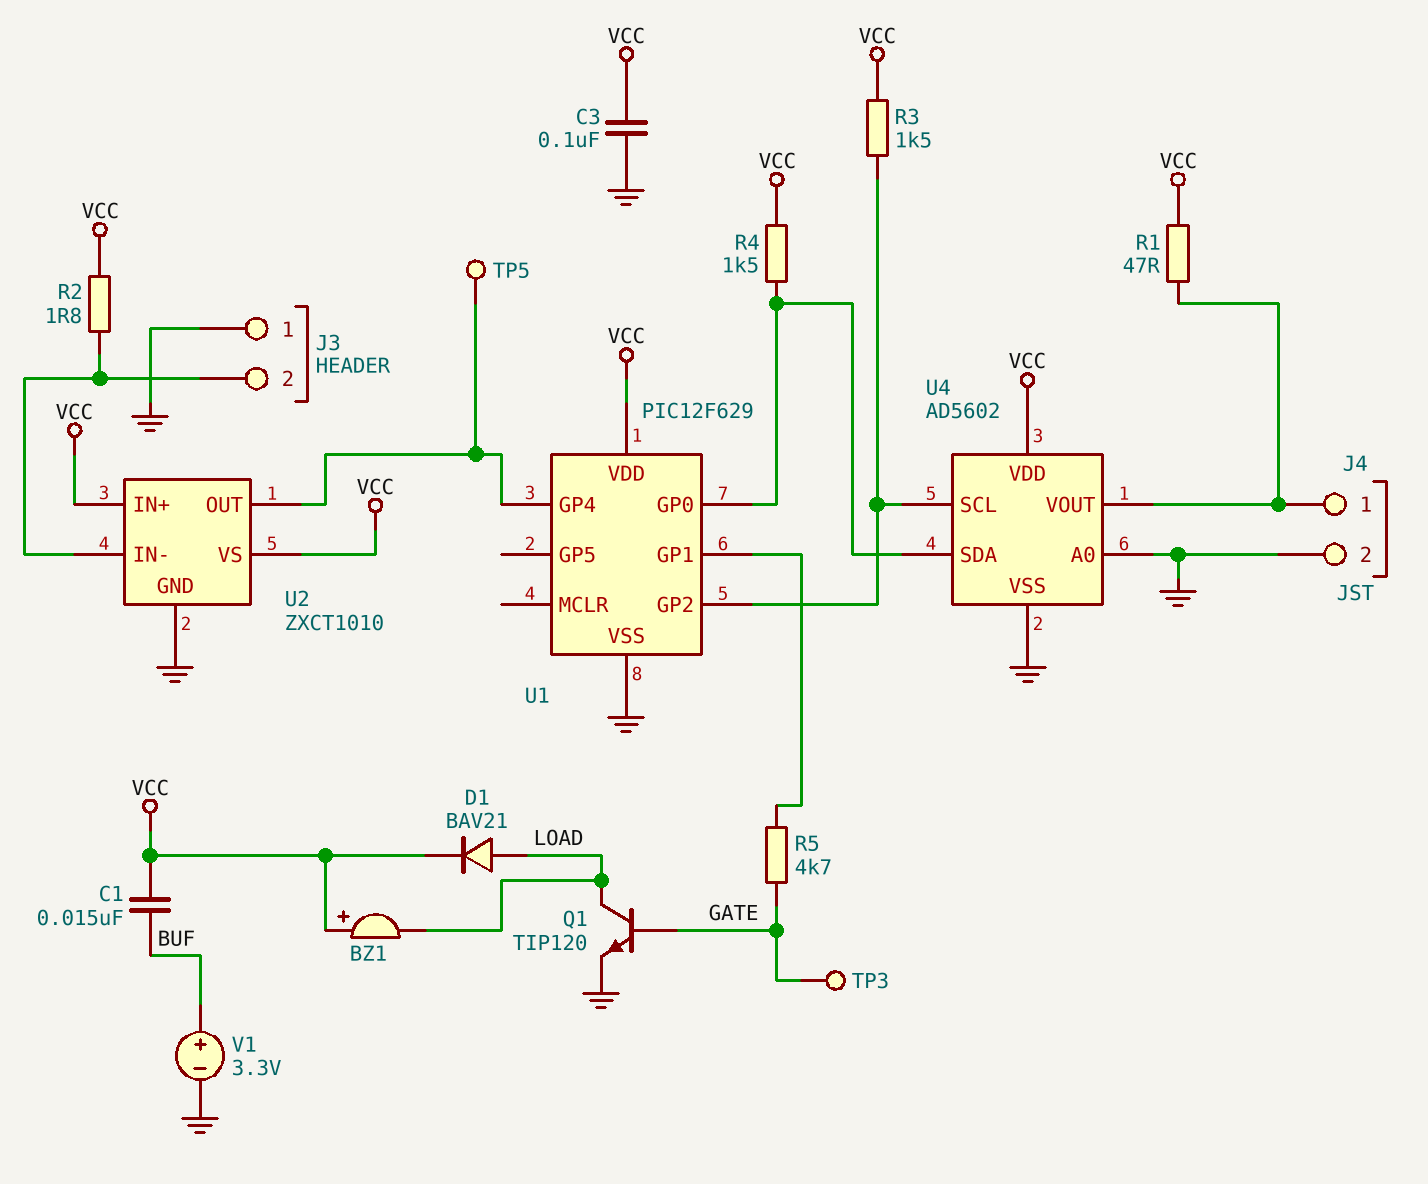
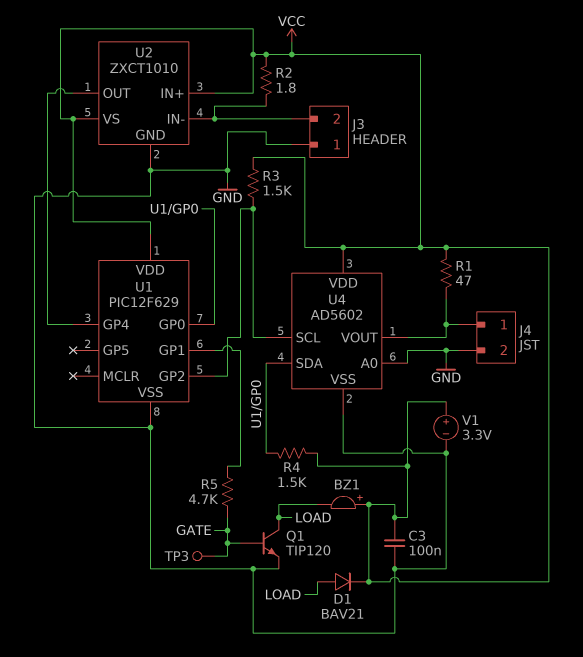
C1: 15nF (BUF, VCC) -> none
TP5: test point (U1/GP4) -> none
V1: 3.3V (plus BUF, minus GND) -> 3.3V (plus VCC, minus GND)

